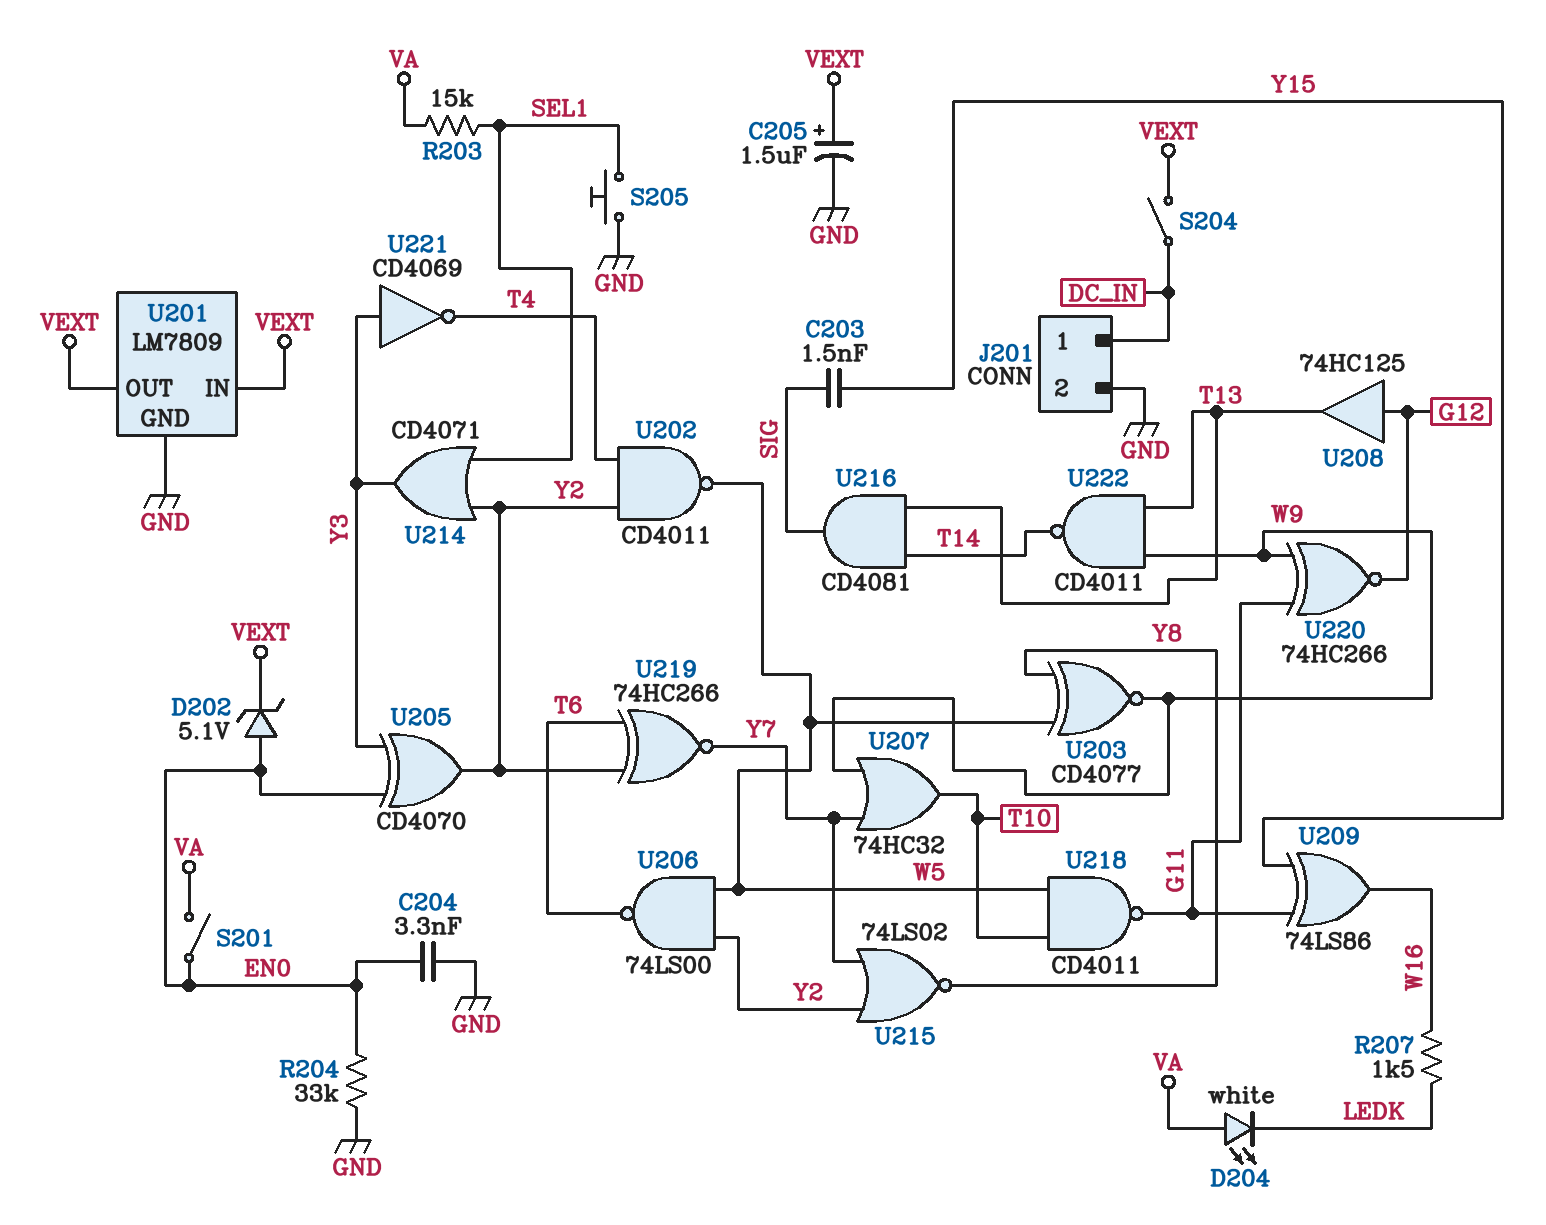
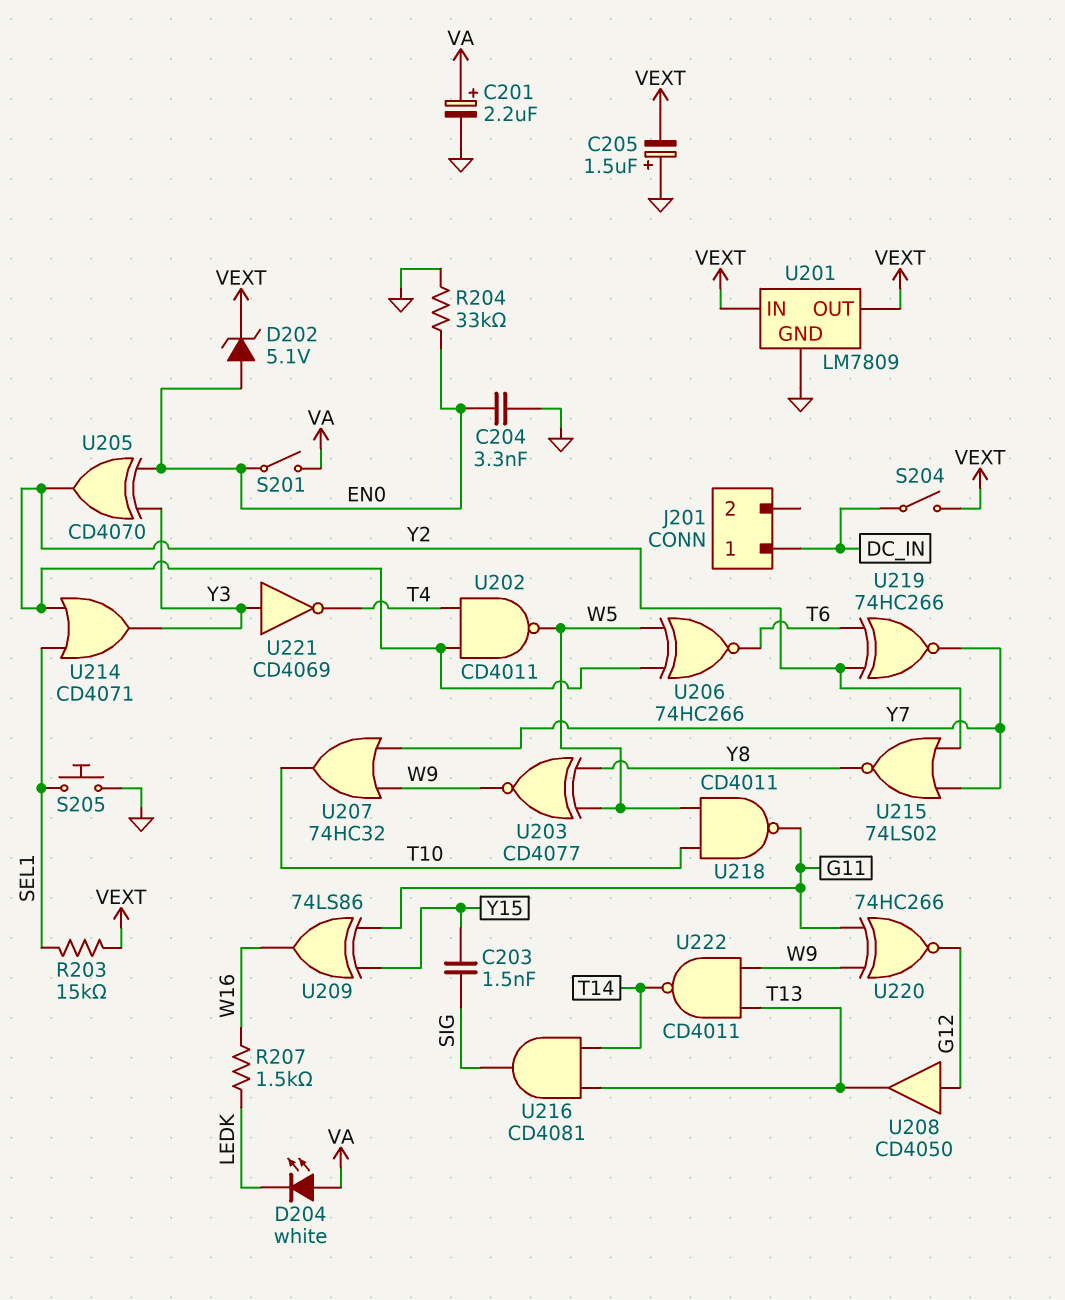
C201: none -> 2.2uF (plus VA, minus GND)
C205: 1.5uF (plus VEXT, minus GND) -> 1.5uF (plus GND, minus VEXT)
J201 pin 2: GND -> none
R203: 15k (SEL1, VA) -> 15k (SEL1, VEXT)
U206: NAND 74LS00 (in W5, in Y2, out T6) -> XNOR 74HC266 (in W5, in Y2, out T6)
U208: buffer 74HC125 (in G12, out T13) -> buffer CD4050 (in G12, out T13)

